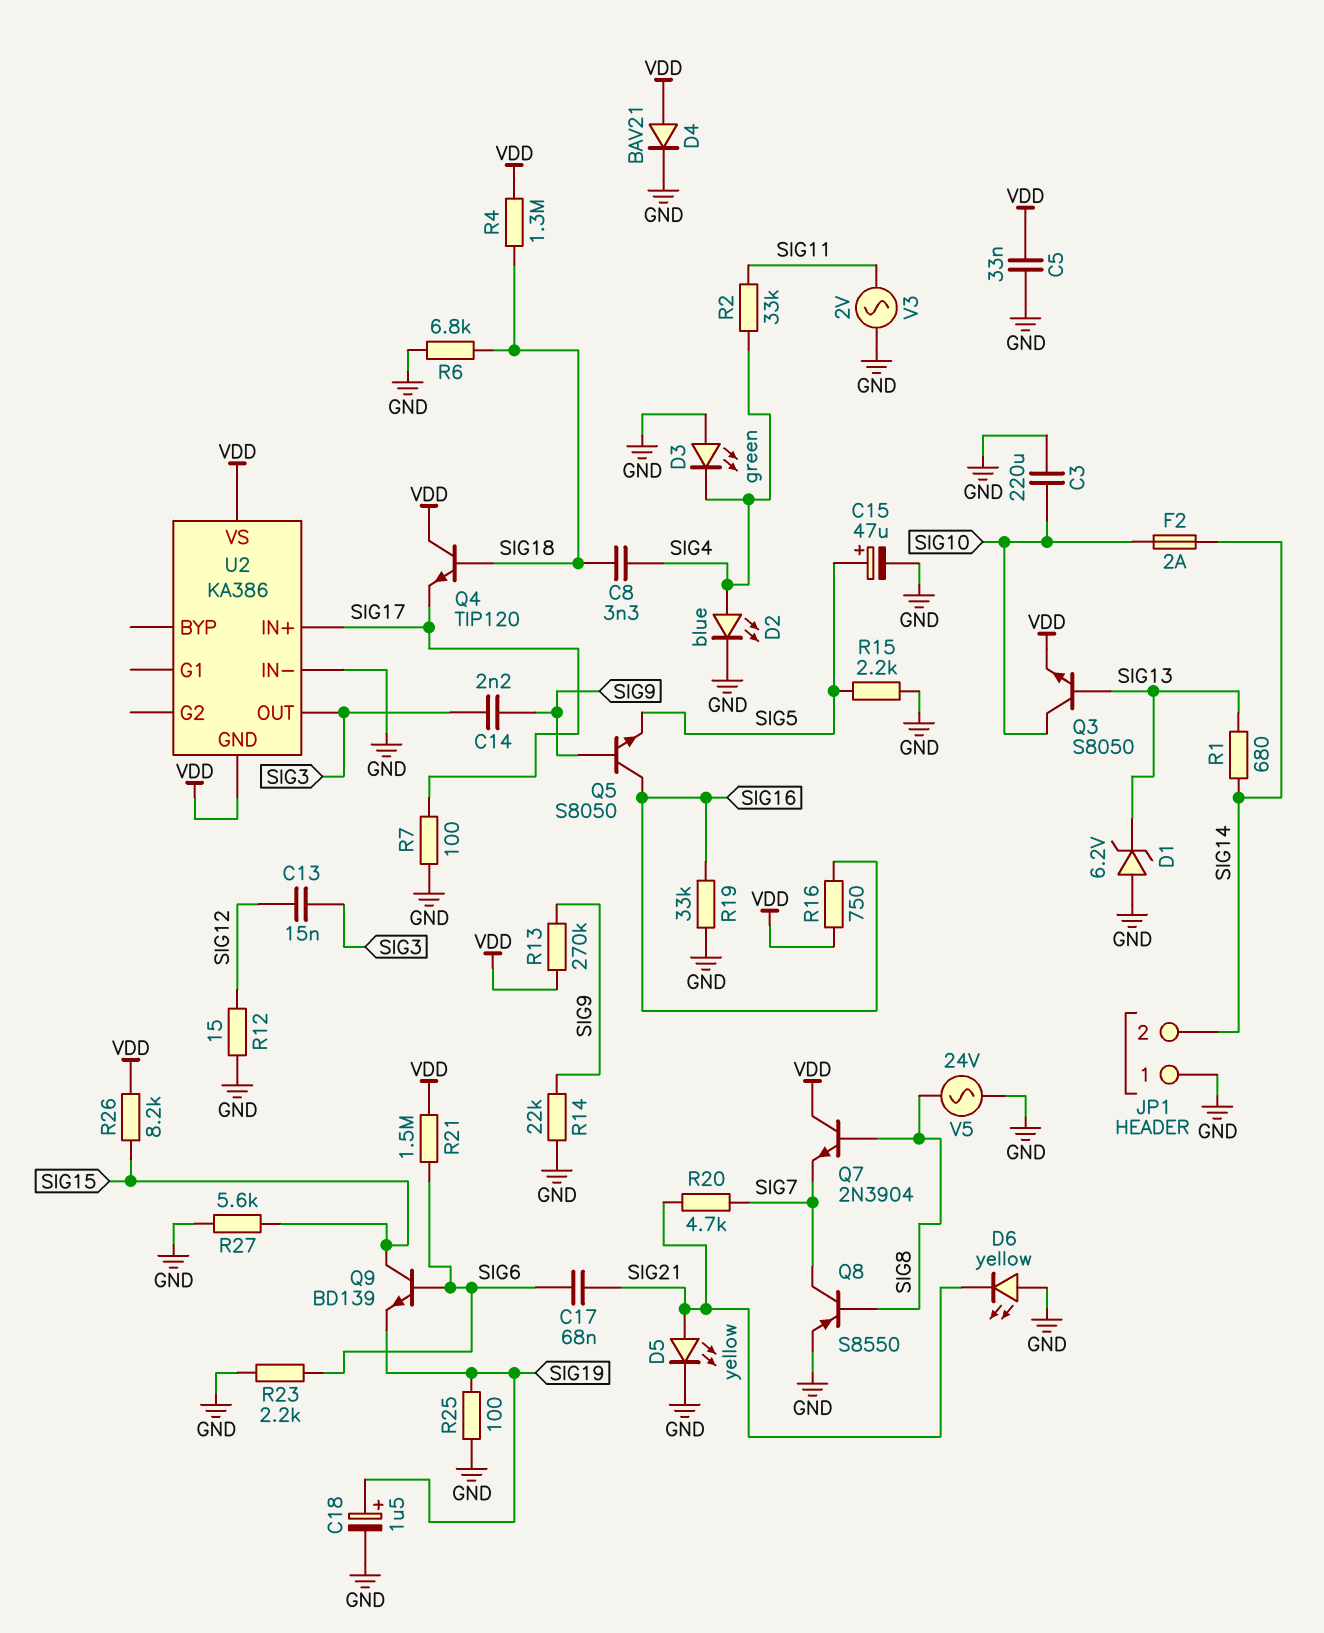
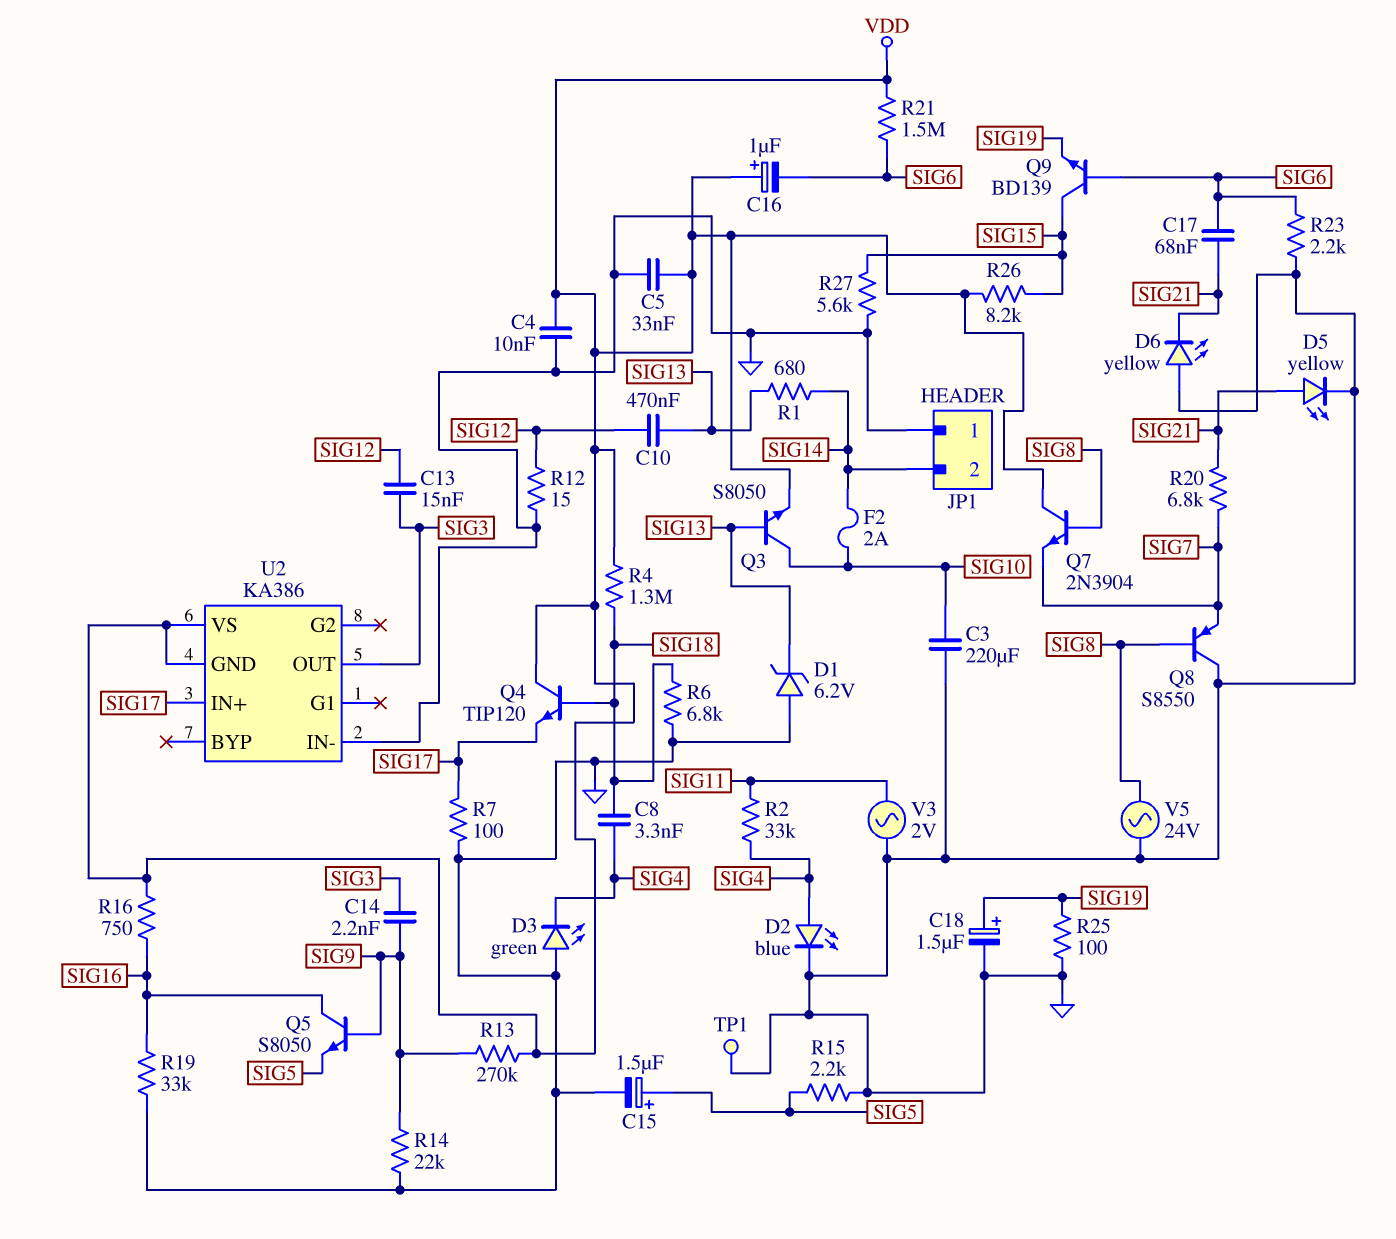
C4: none -> 10nF (GND, VDD)
C10: none -> 470nF (SIG12, SIG13)
C15: 47uF (plus SIG5, minus GND) -> 1.5uF (plus SIG5, minus GND)
C16: none -> 1uF (plus VDD, minus SIG6)
D4: diode BAV21 (A VDD, K GND) -> none
Q8: PNP S8550 (B SIG8, C SIG7, E GND) -> PNP S8550 (B SIG8, C GND, E SIG7)
R20: 4.7k (SIG7, SIG21) -> 6.8k (SIG7, SIG21)
TP1: none -> test point (GND)

